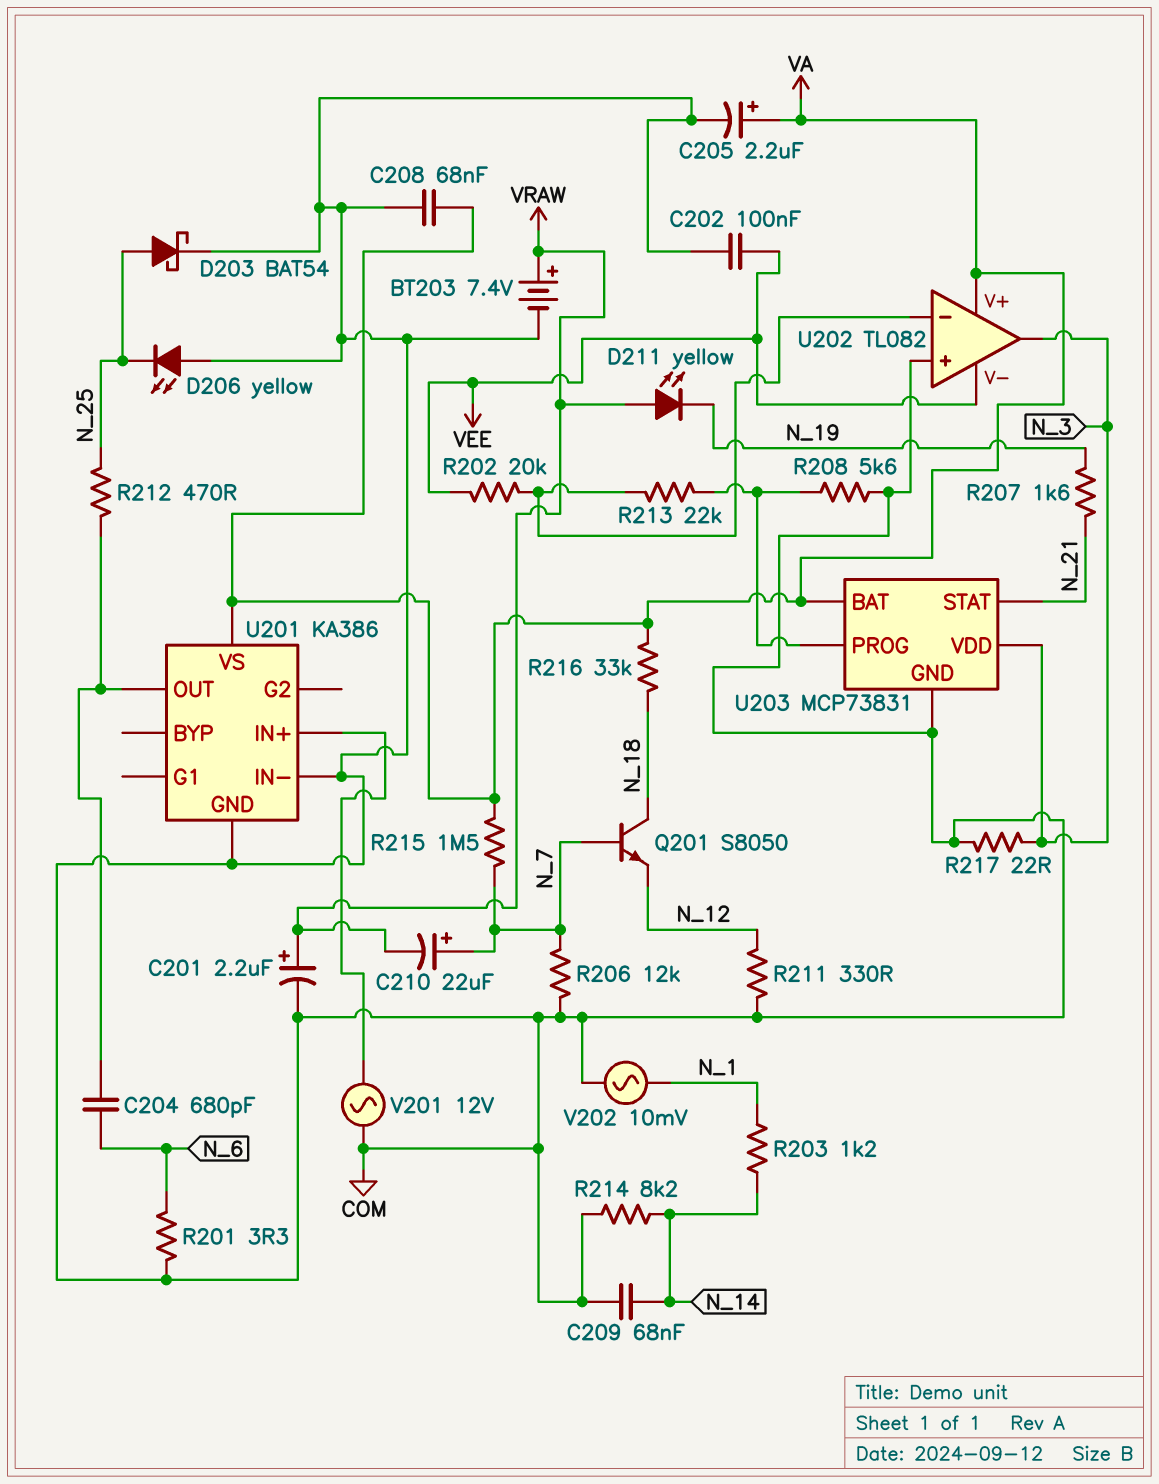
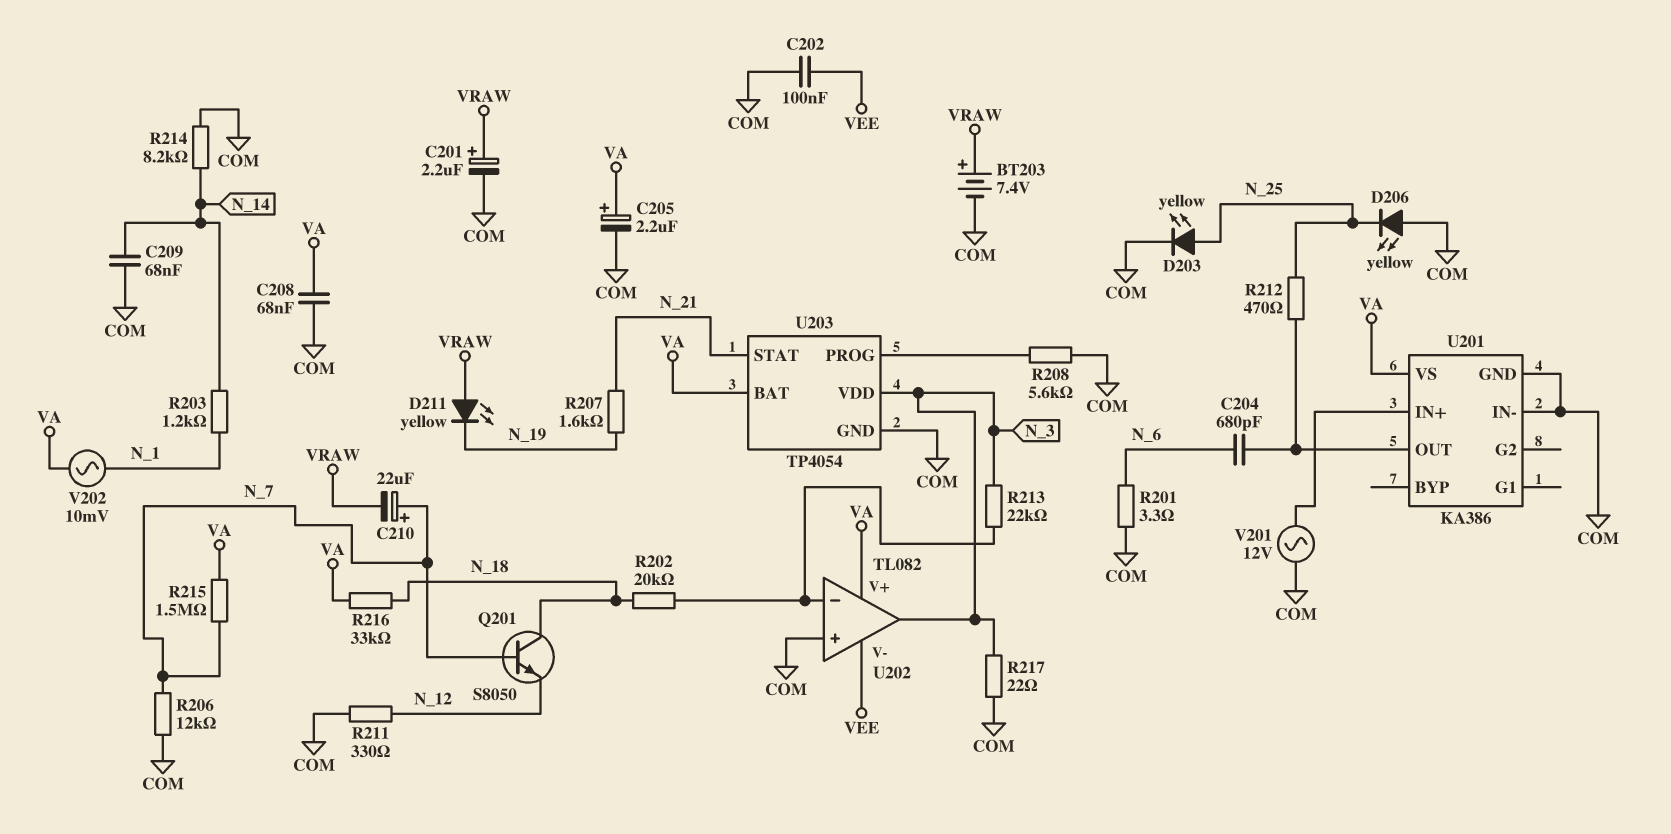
D203: schottky BAT54 (A N_25, K COM) -> LED yellow (A N_25, K COM)
R202: 20k (U202/in-, VEE) -> 20k (N_18, U202/in-)
R213: 22k (U202/in-, U203/PROG) -> 22k (N_3, U202/in-)
U203: MCP73831 -> TP4054
V202: AC 10mV (COM, N_1) -> AC 10mV (N_1, VA)

